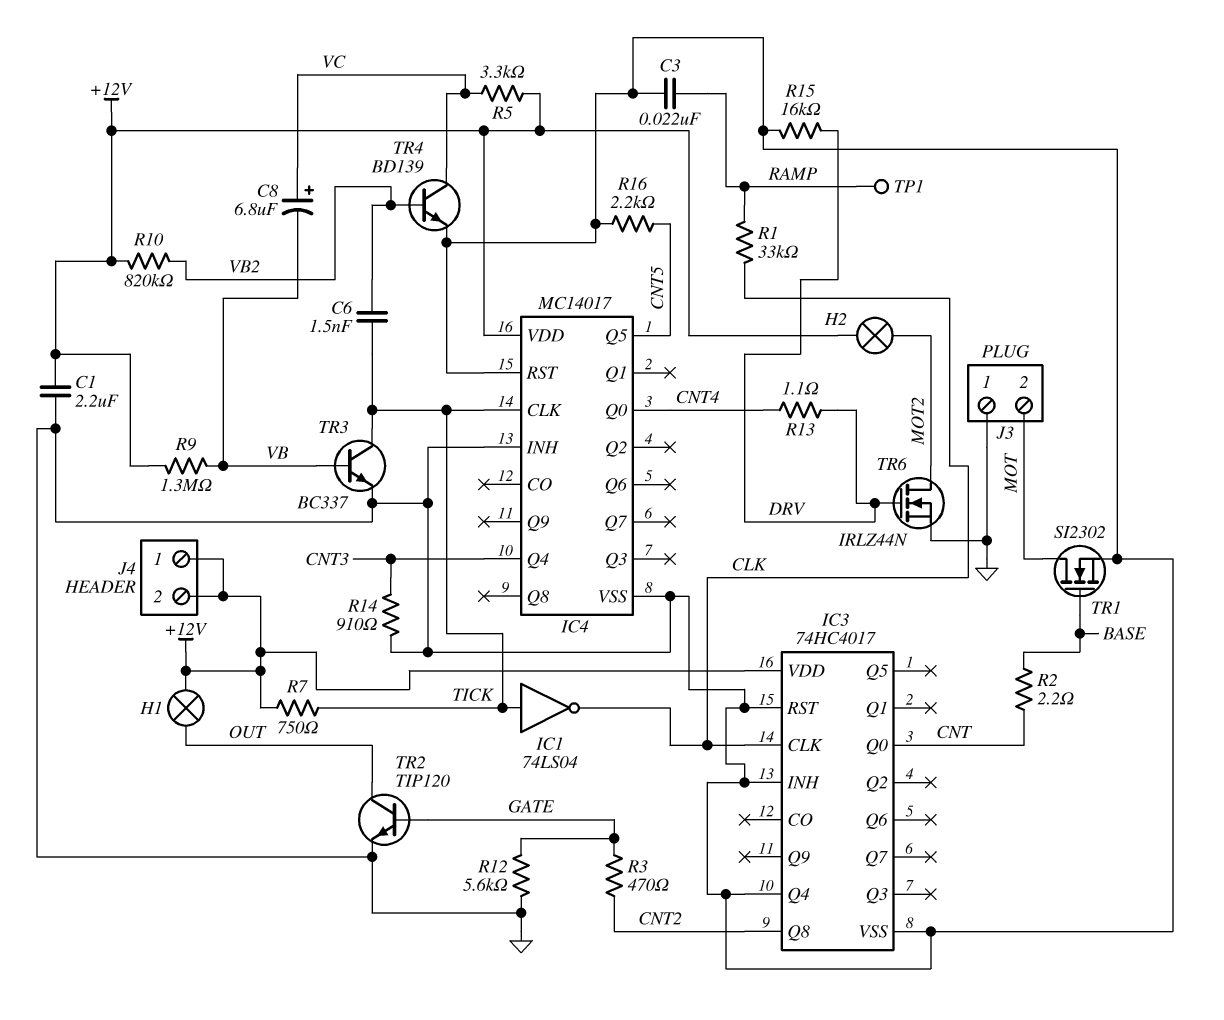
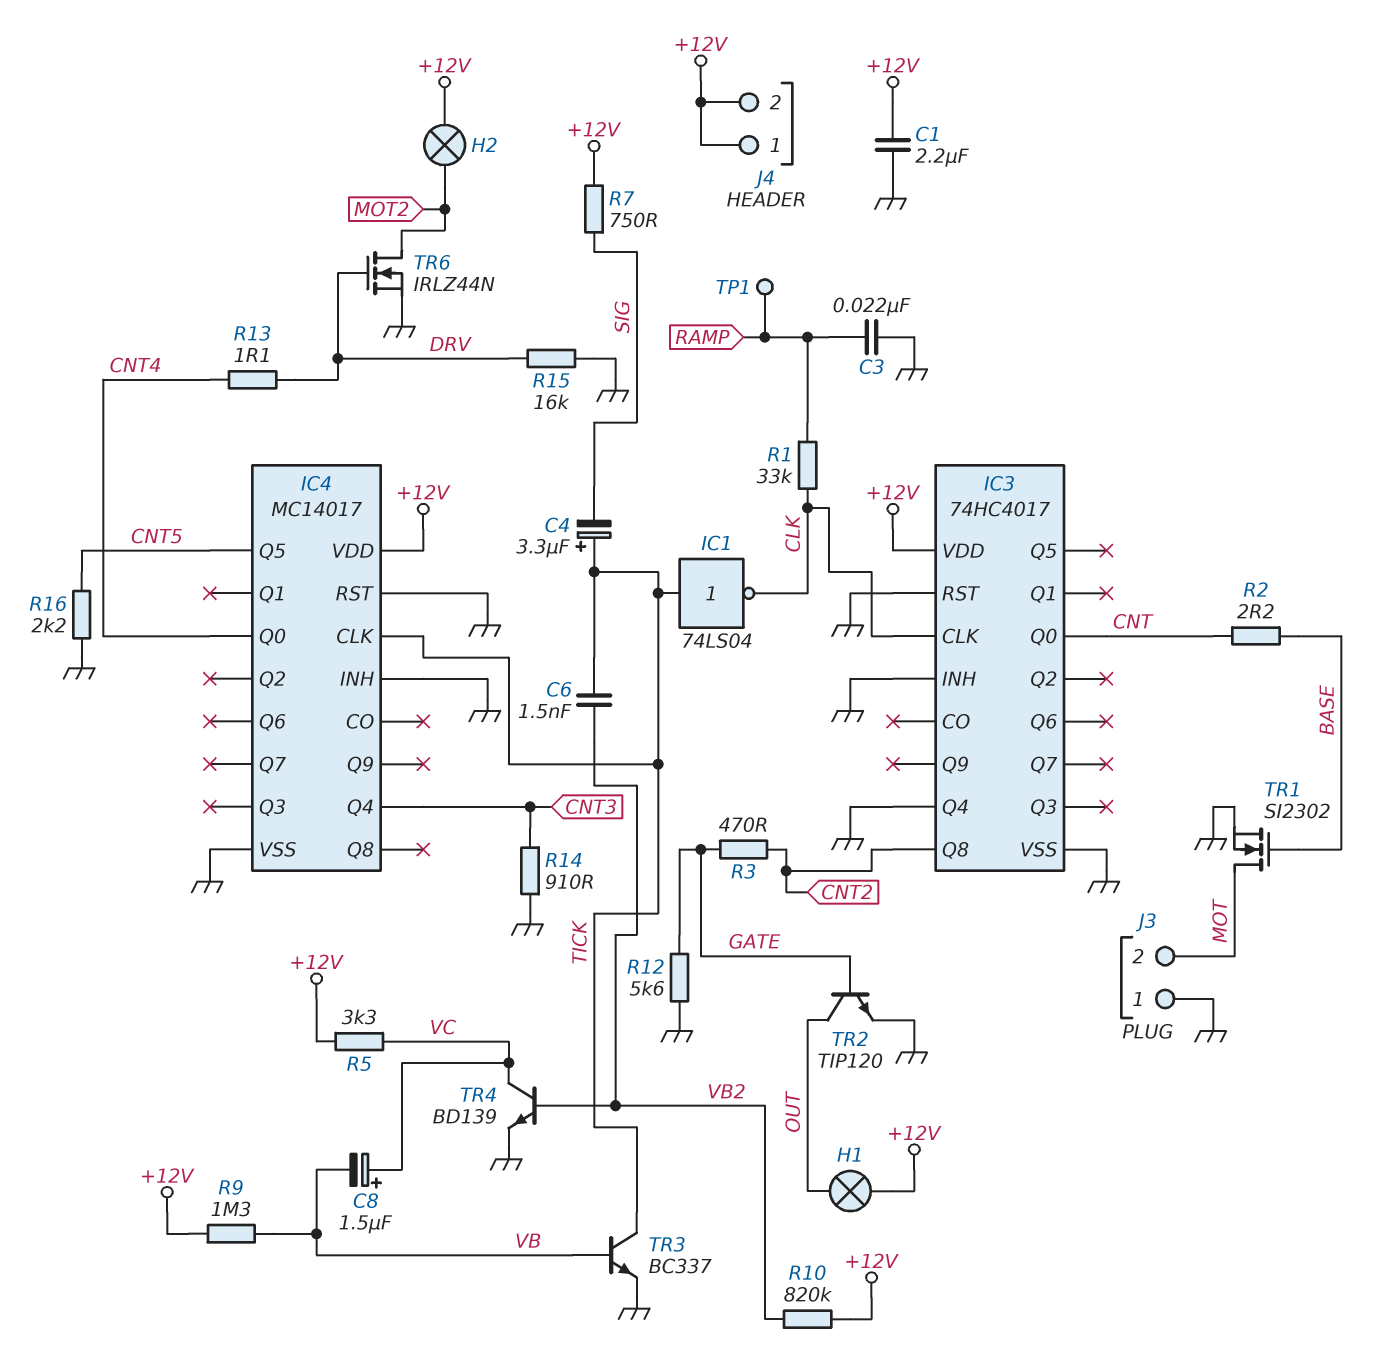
C4: none -> 3.3uF (plus TICK, minus SIG)
C8: 6.8uF (plus VC, minus VB) -> 1.5uF (plus VC, minus VB)
R7: 750 (+12V, TICK) -> 750 (+12V, SIG)

